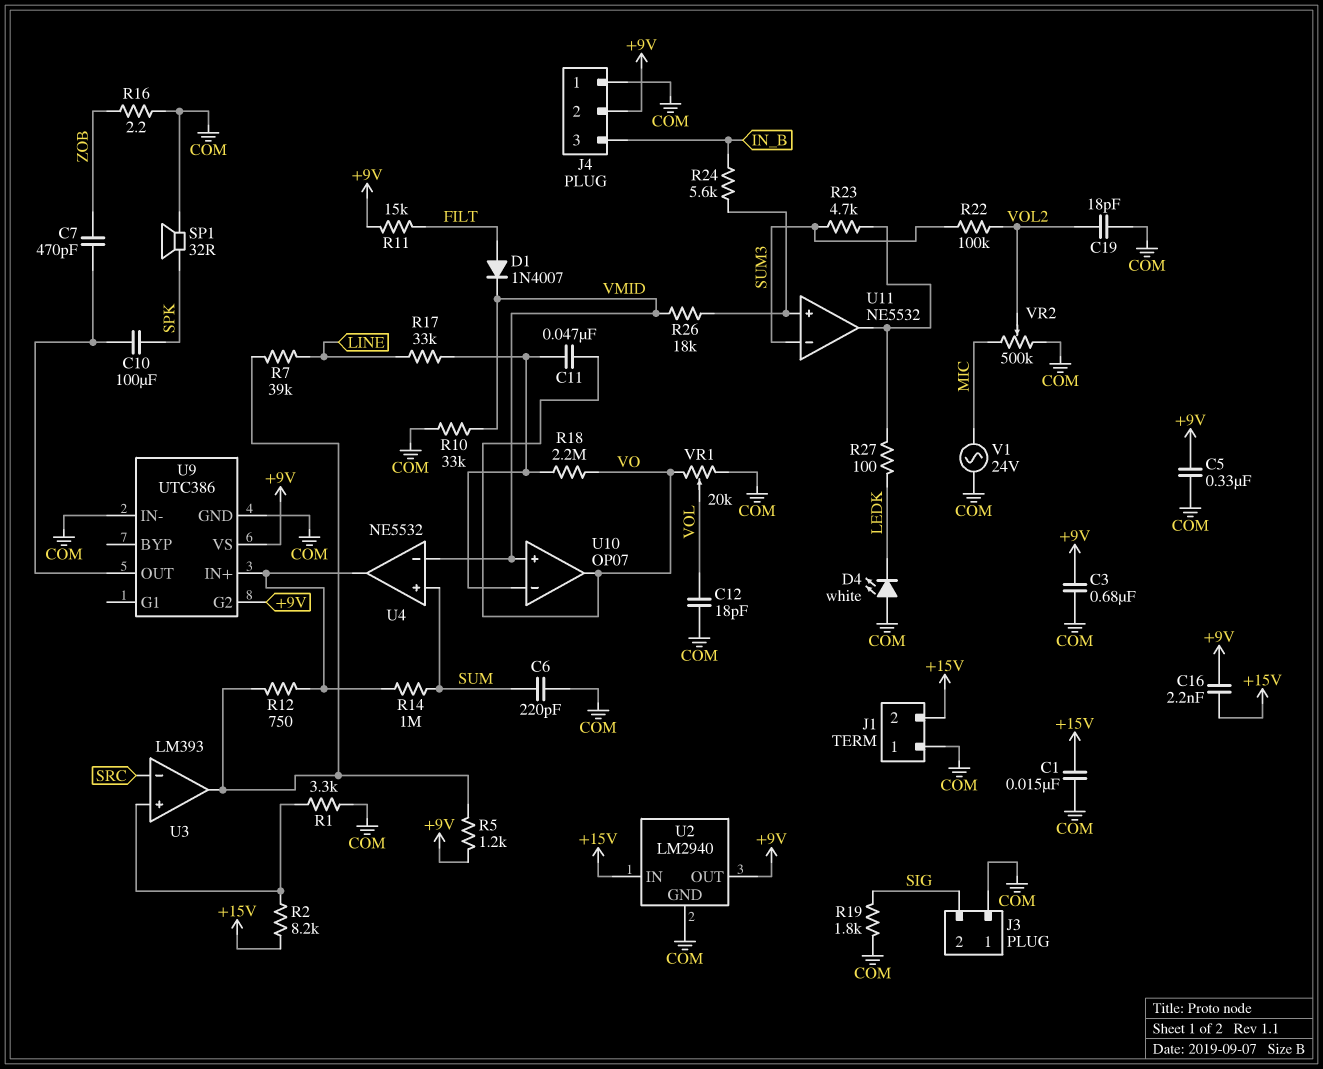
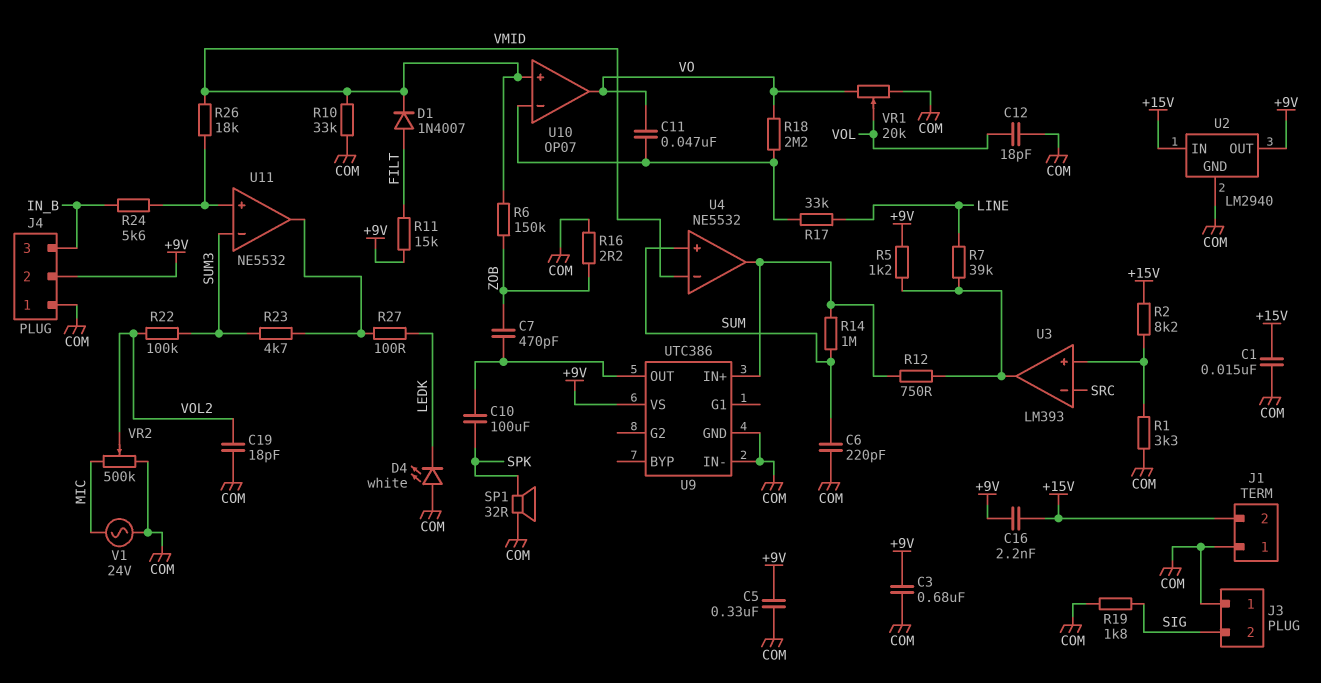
R6: none -> 150k (VMID, ZOB)
U9 pin G2: +9V -> none

